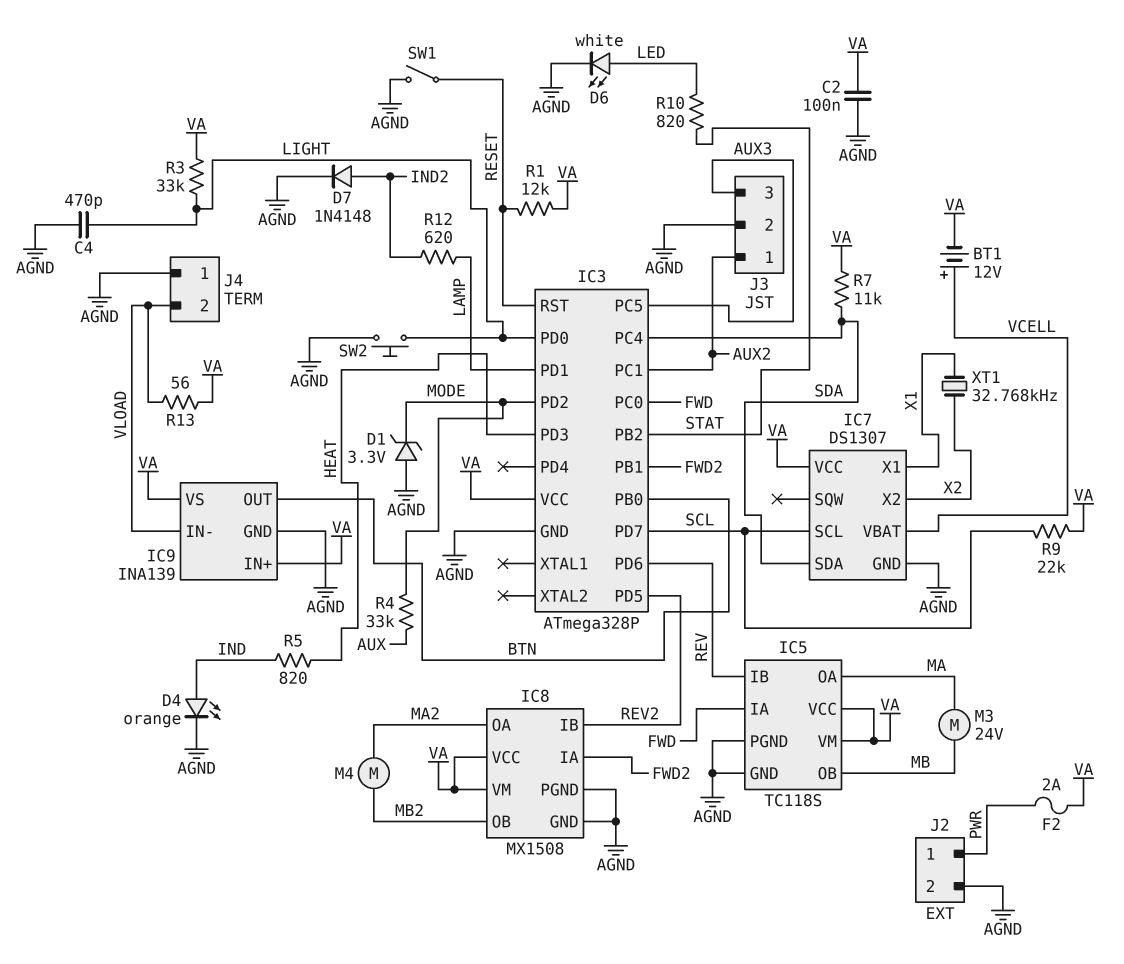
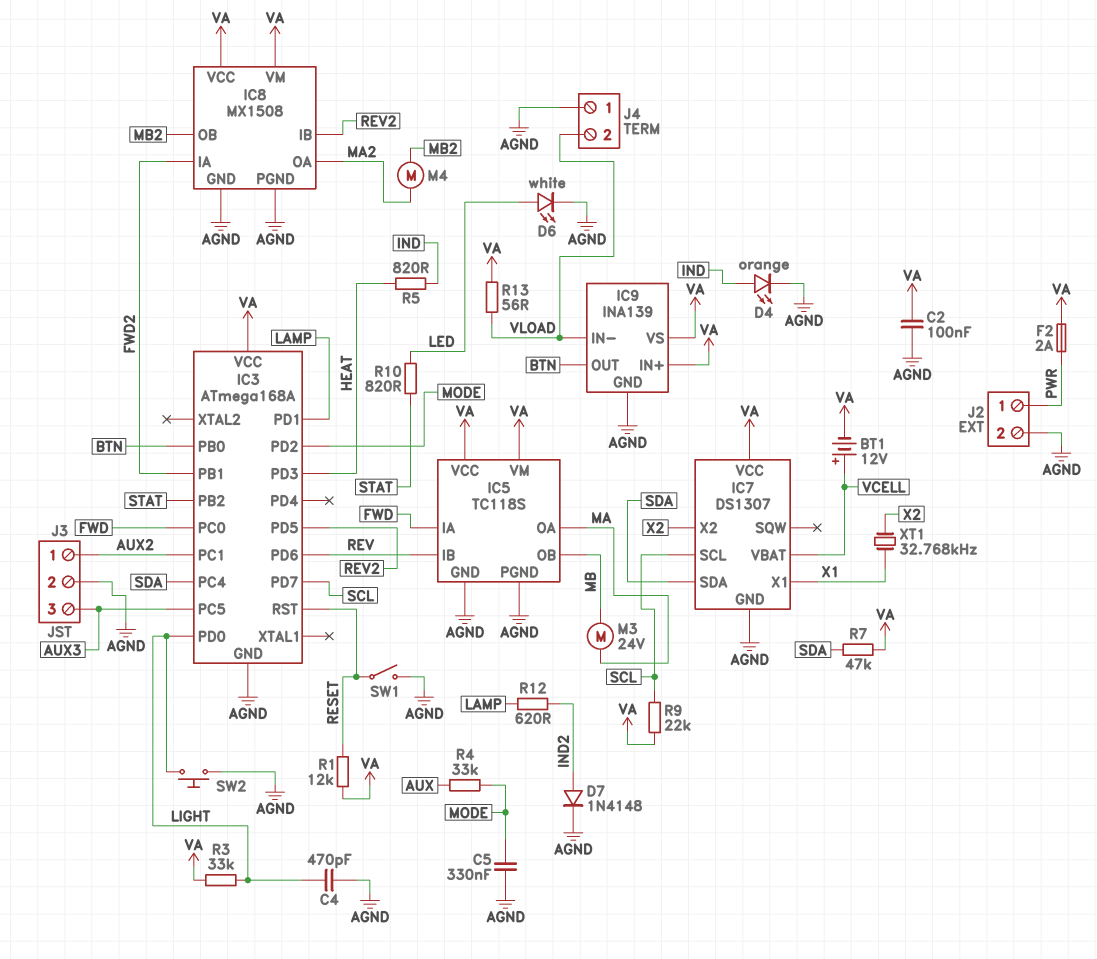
C5: none -> 330nF (AGND, MODE)
D1: zener 3.3V (A AGND, K MODE) -> none
IC3: ATmega328P -> ATmega168A
R7: 11k (SDA, VA) -> 47k (SDA, VA)

